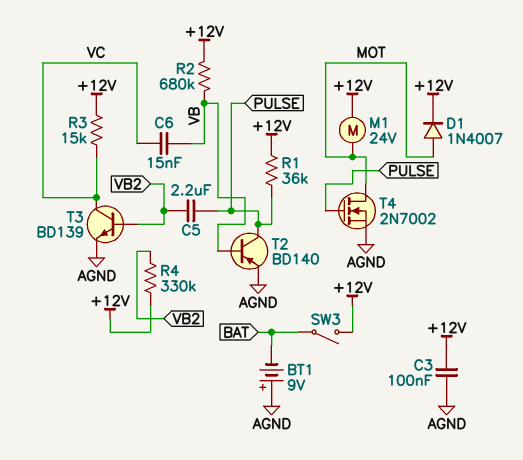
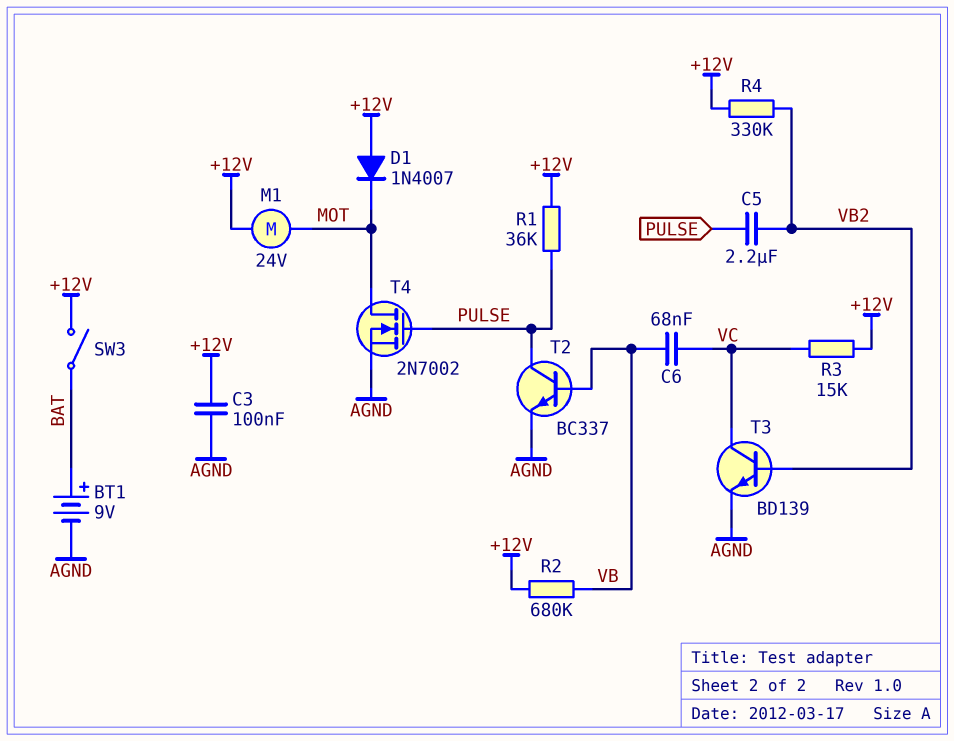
BT1: 9V (plus AGND, minus BAT) -> 9V (plus BAT, minus AGND)
C6: 15nF (VB, VC) -> 68nF (VB, VC)
D1: diode 1N4007 (A MOT, K +12V) -> diode 1N4007 (A +12V, K MOT)
T2: PNP BD140 (B VB, C PULSE, E AGND) -> NPN BC337 (B VB, C PULSE, E AGND)

